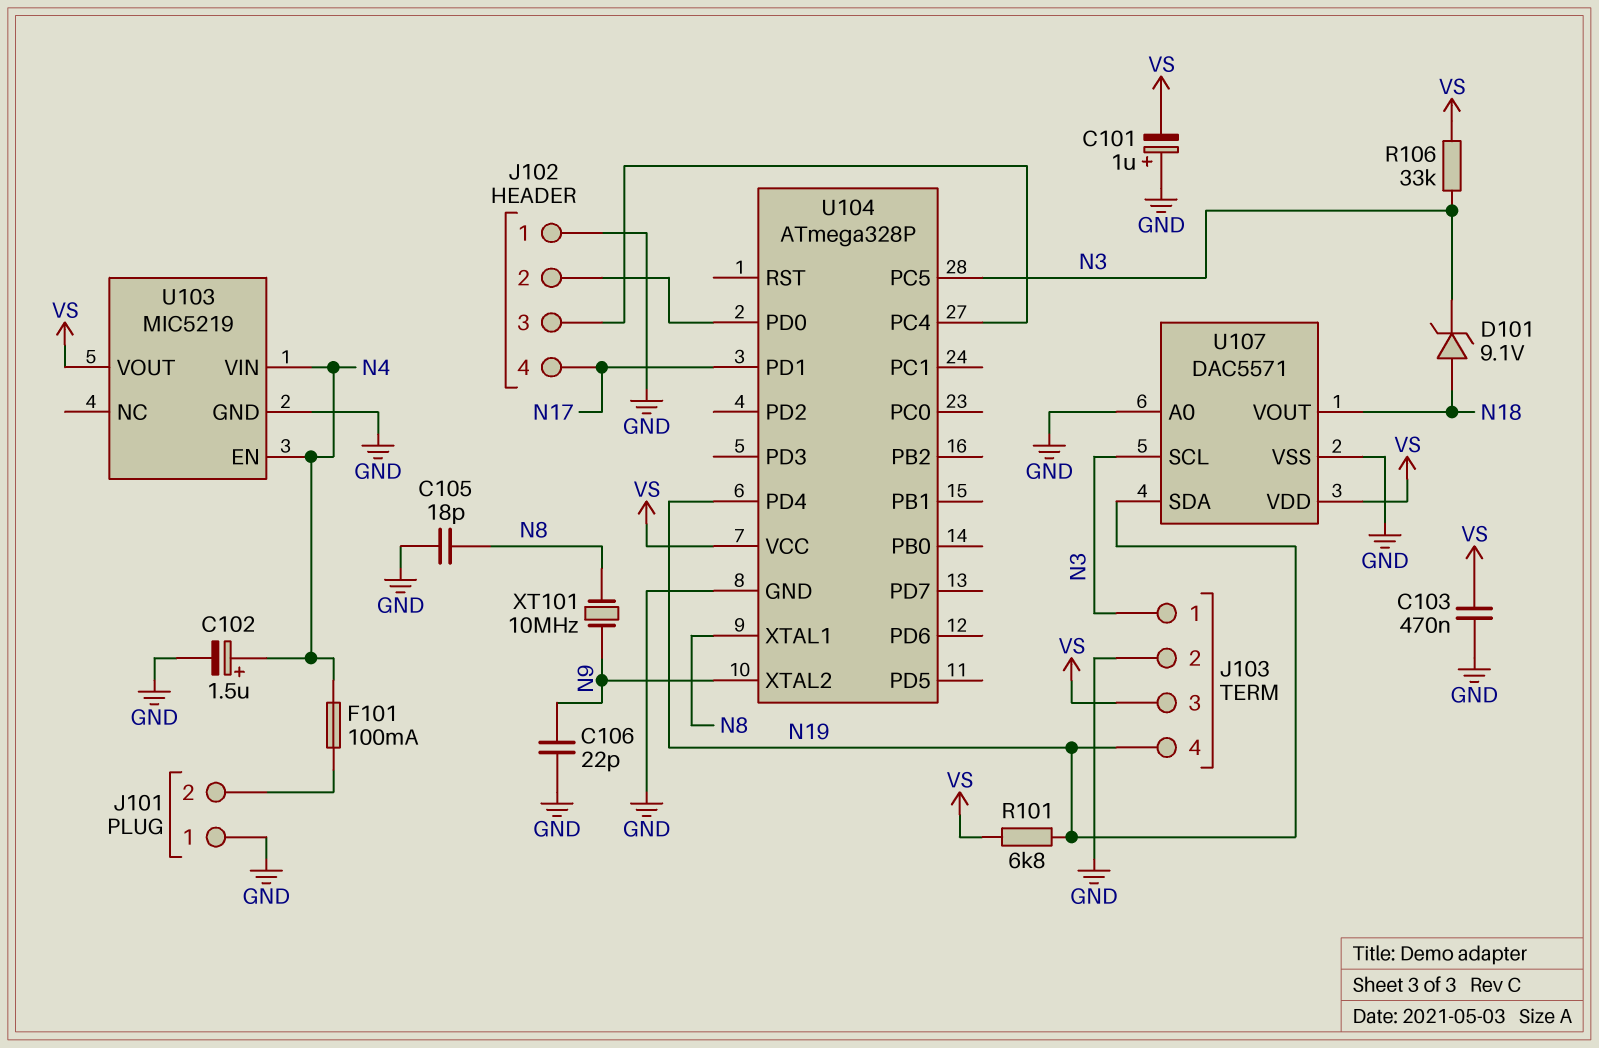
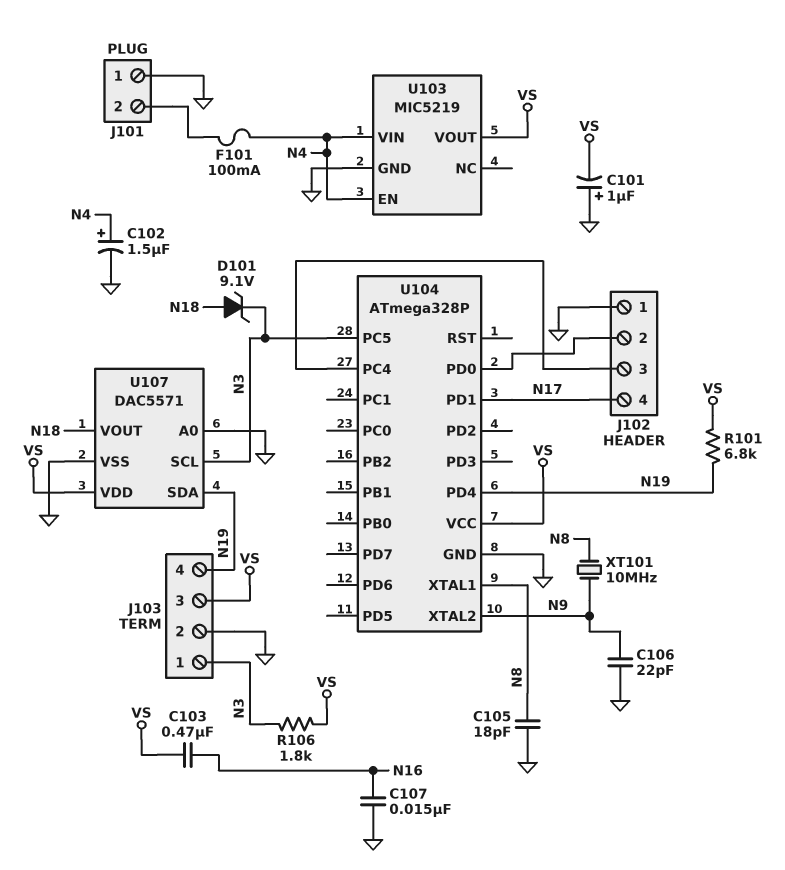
C103: 470nF (GND, VS) -> 470nF (N16, VS)
C107: none -> 15nF (GND, N16)
R106: 33k (N3, VS) -> 1.8k (N3, VS)

